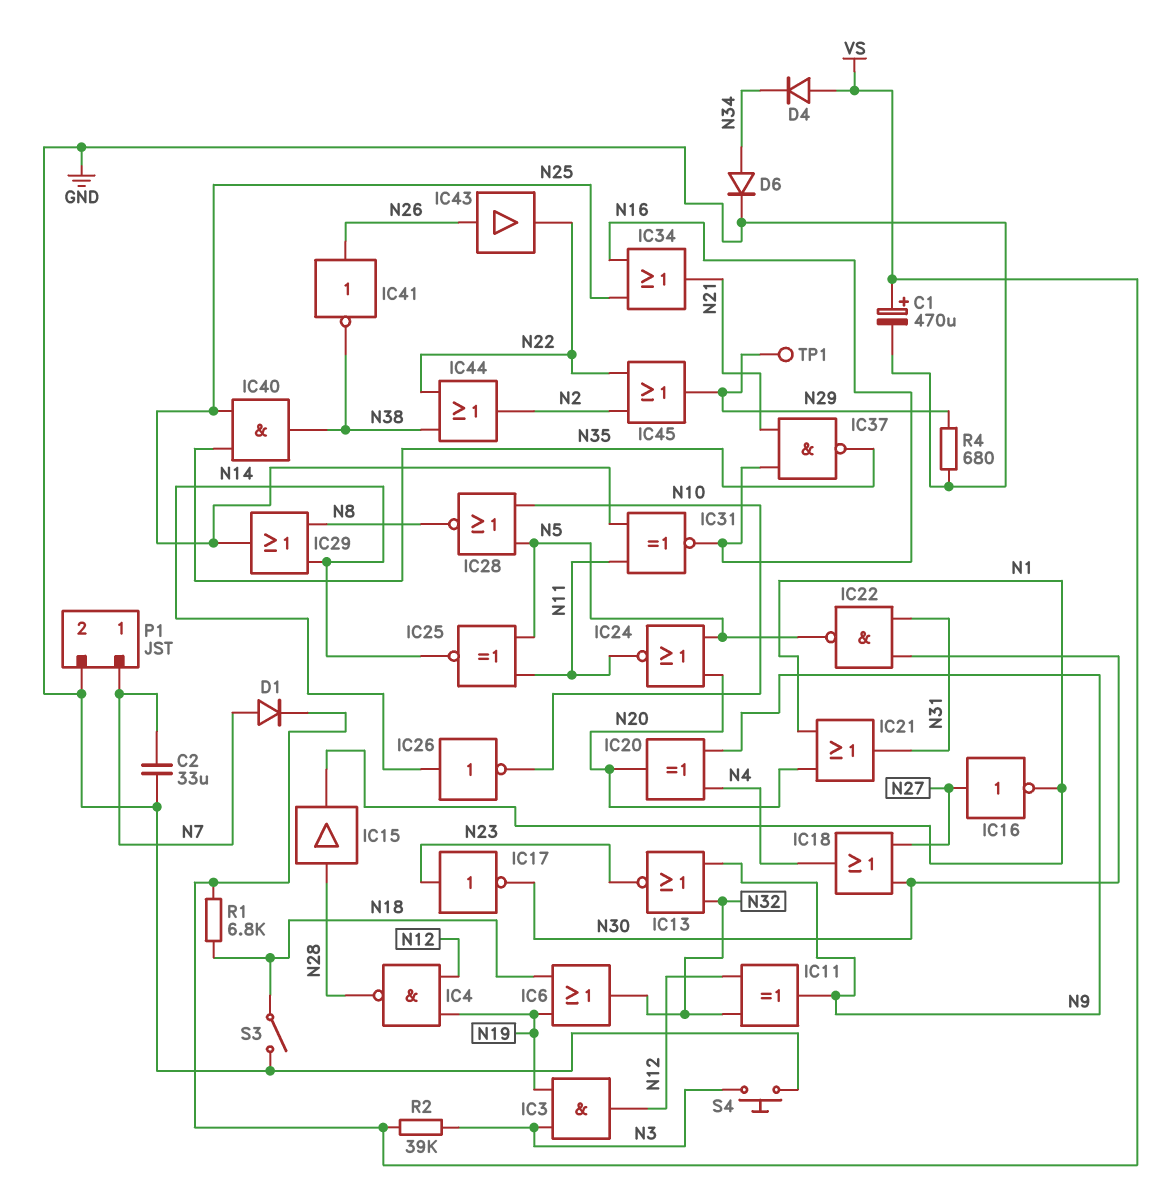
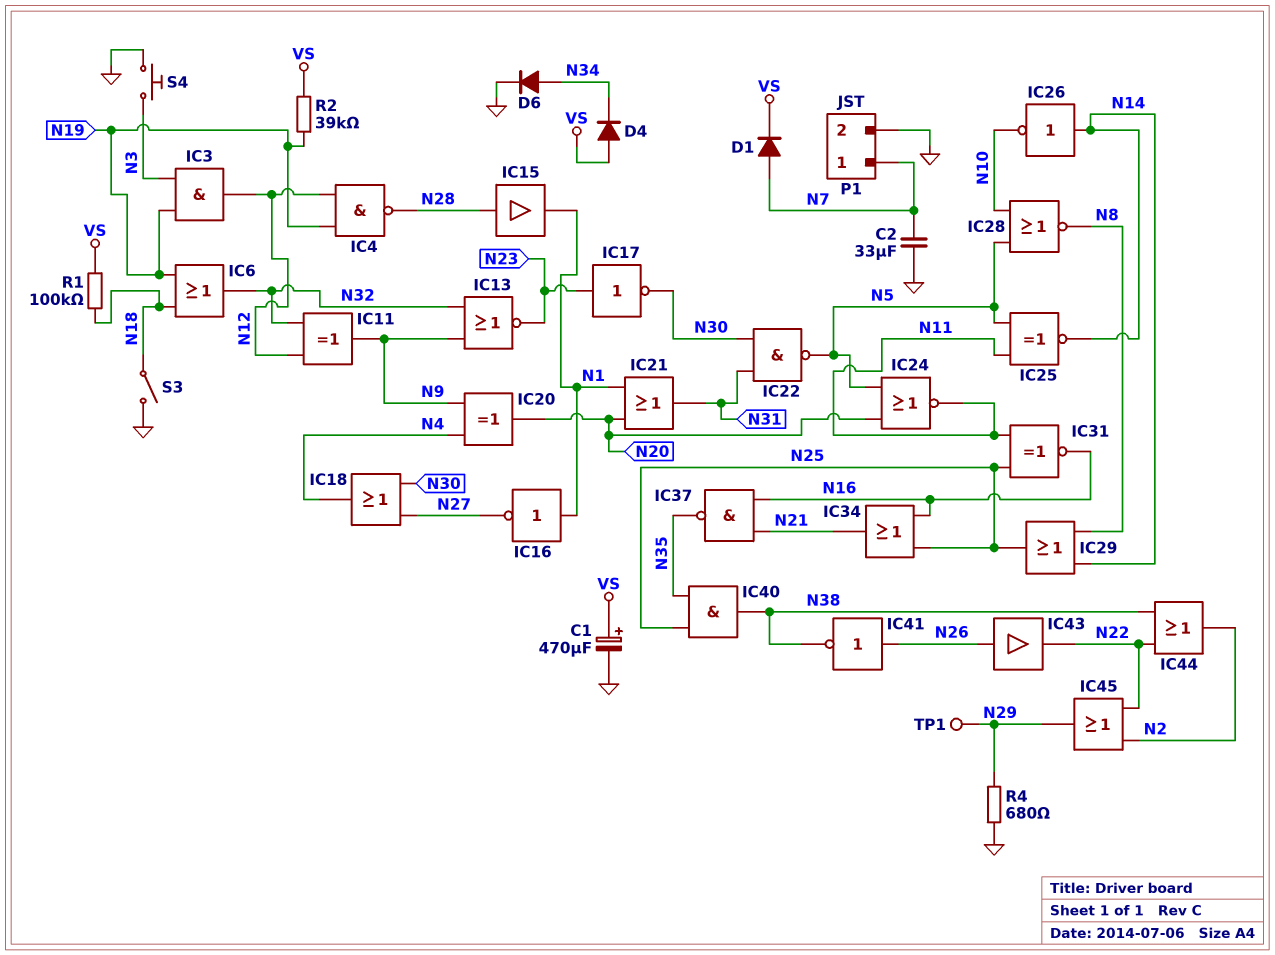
IC16: NOT (in N27, out N1) -> NOT (in N1, out N27)
R1: 6.8k (N18, VS) -> 100k (N18, VS)
R2: 39k (N3, VS) -> 39k (N19, VS)

